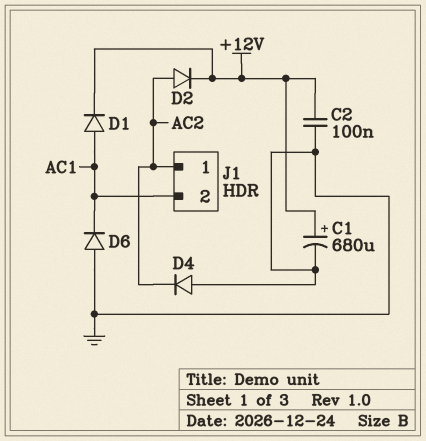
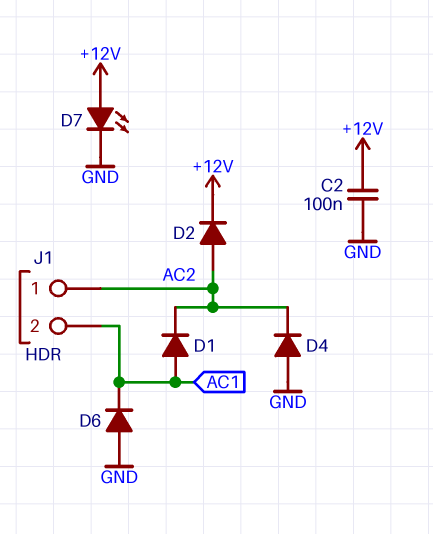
C1: 680uF (plus +12V, minus GND) -> none
D1: diode (A AC1, K +12V) -> diode (A AC1, K AC2)
D7: none -> LED (A +12V, K GND)

